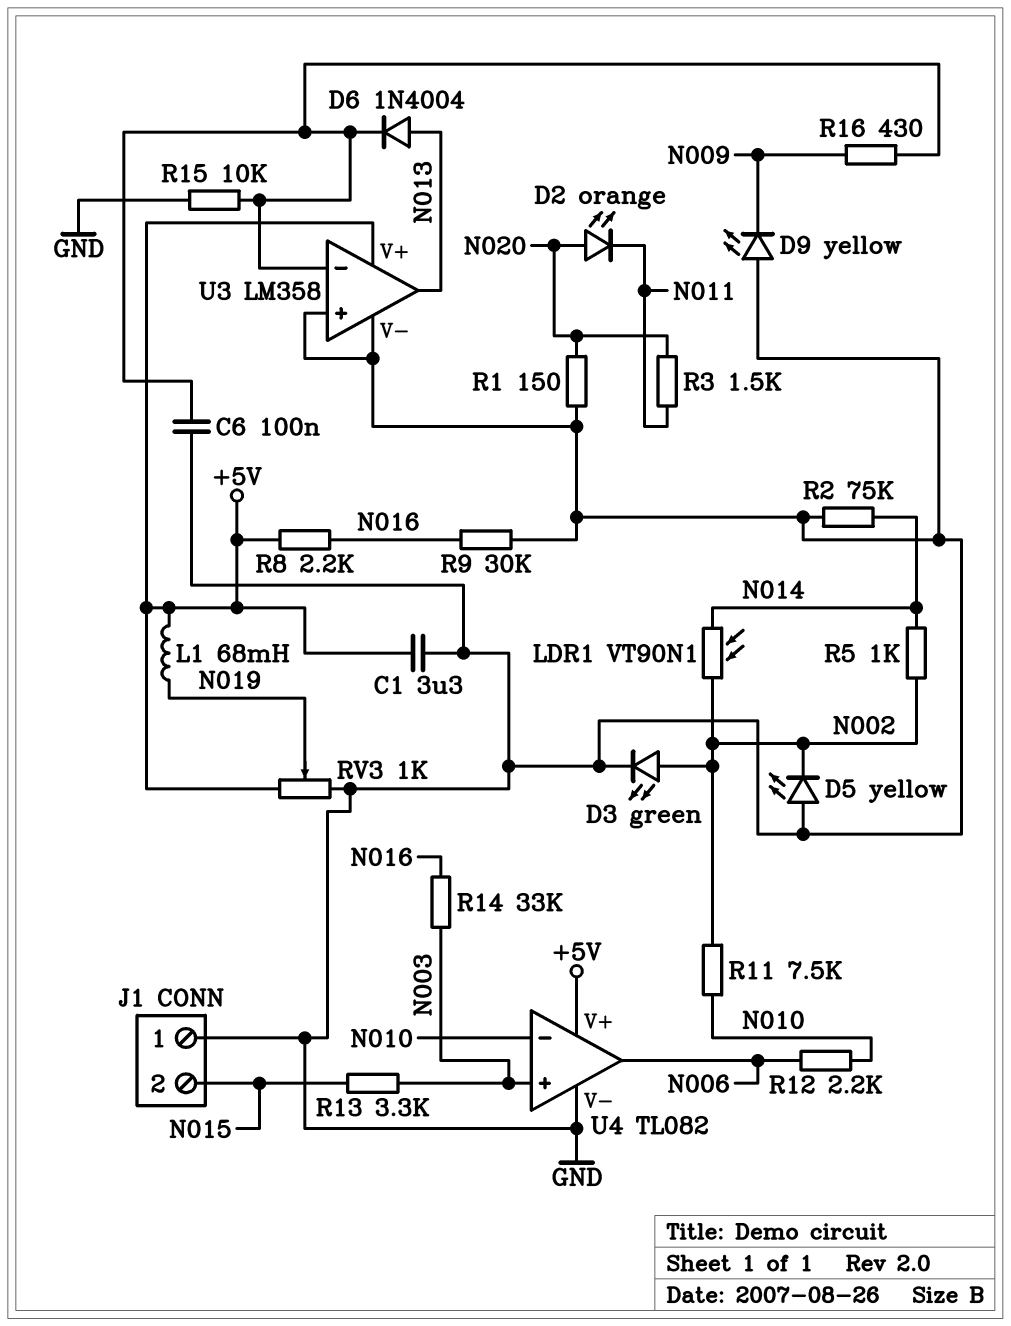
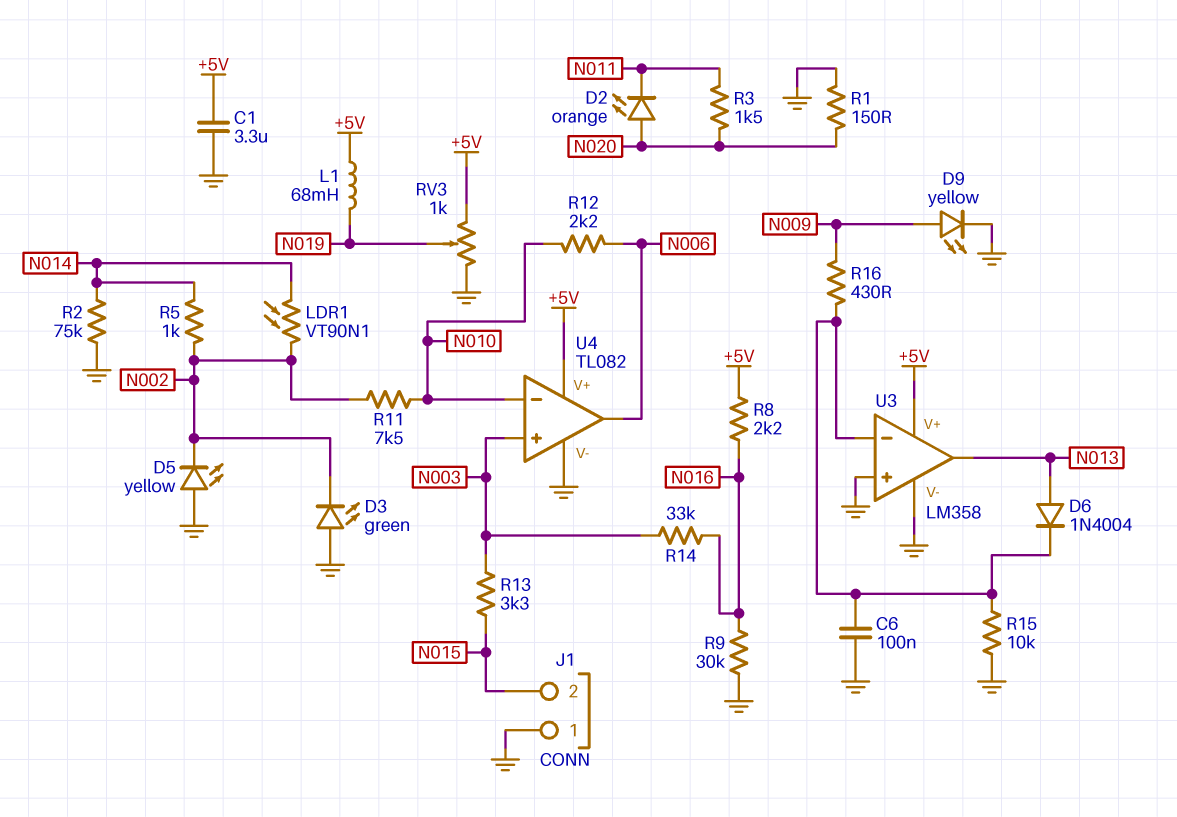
D3: LED green (A N002, K GND) -> LED green (A GND, K N002)
D9: LED yellow (A GND, K N009) -> LED yellow (A N009, K GND)

